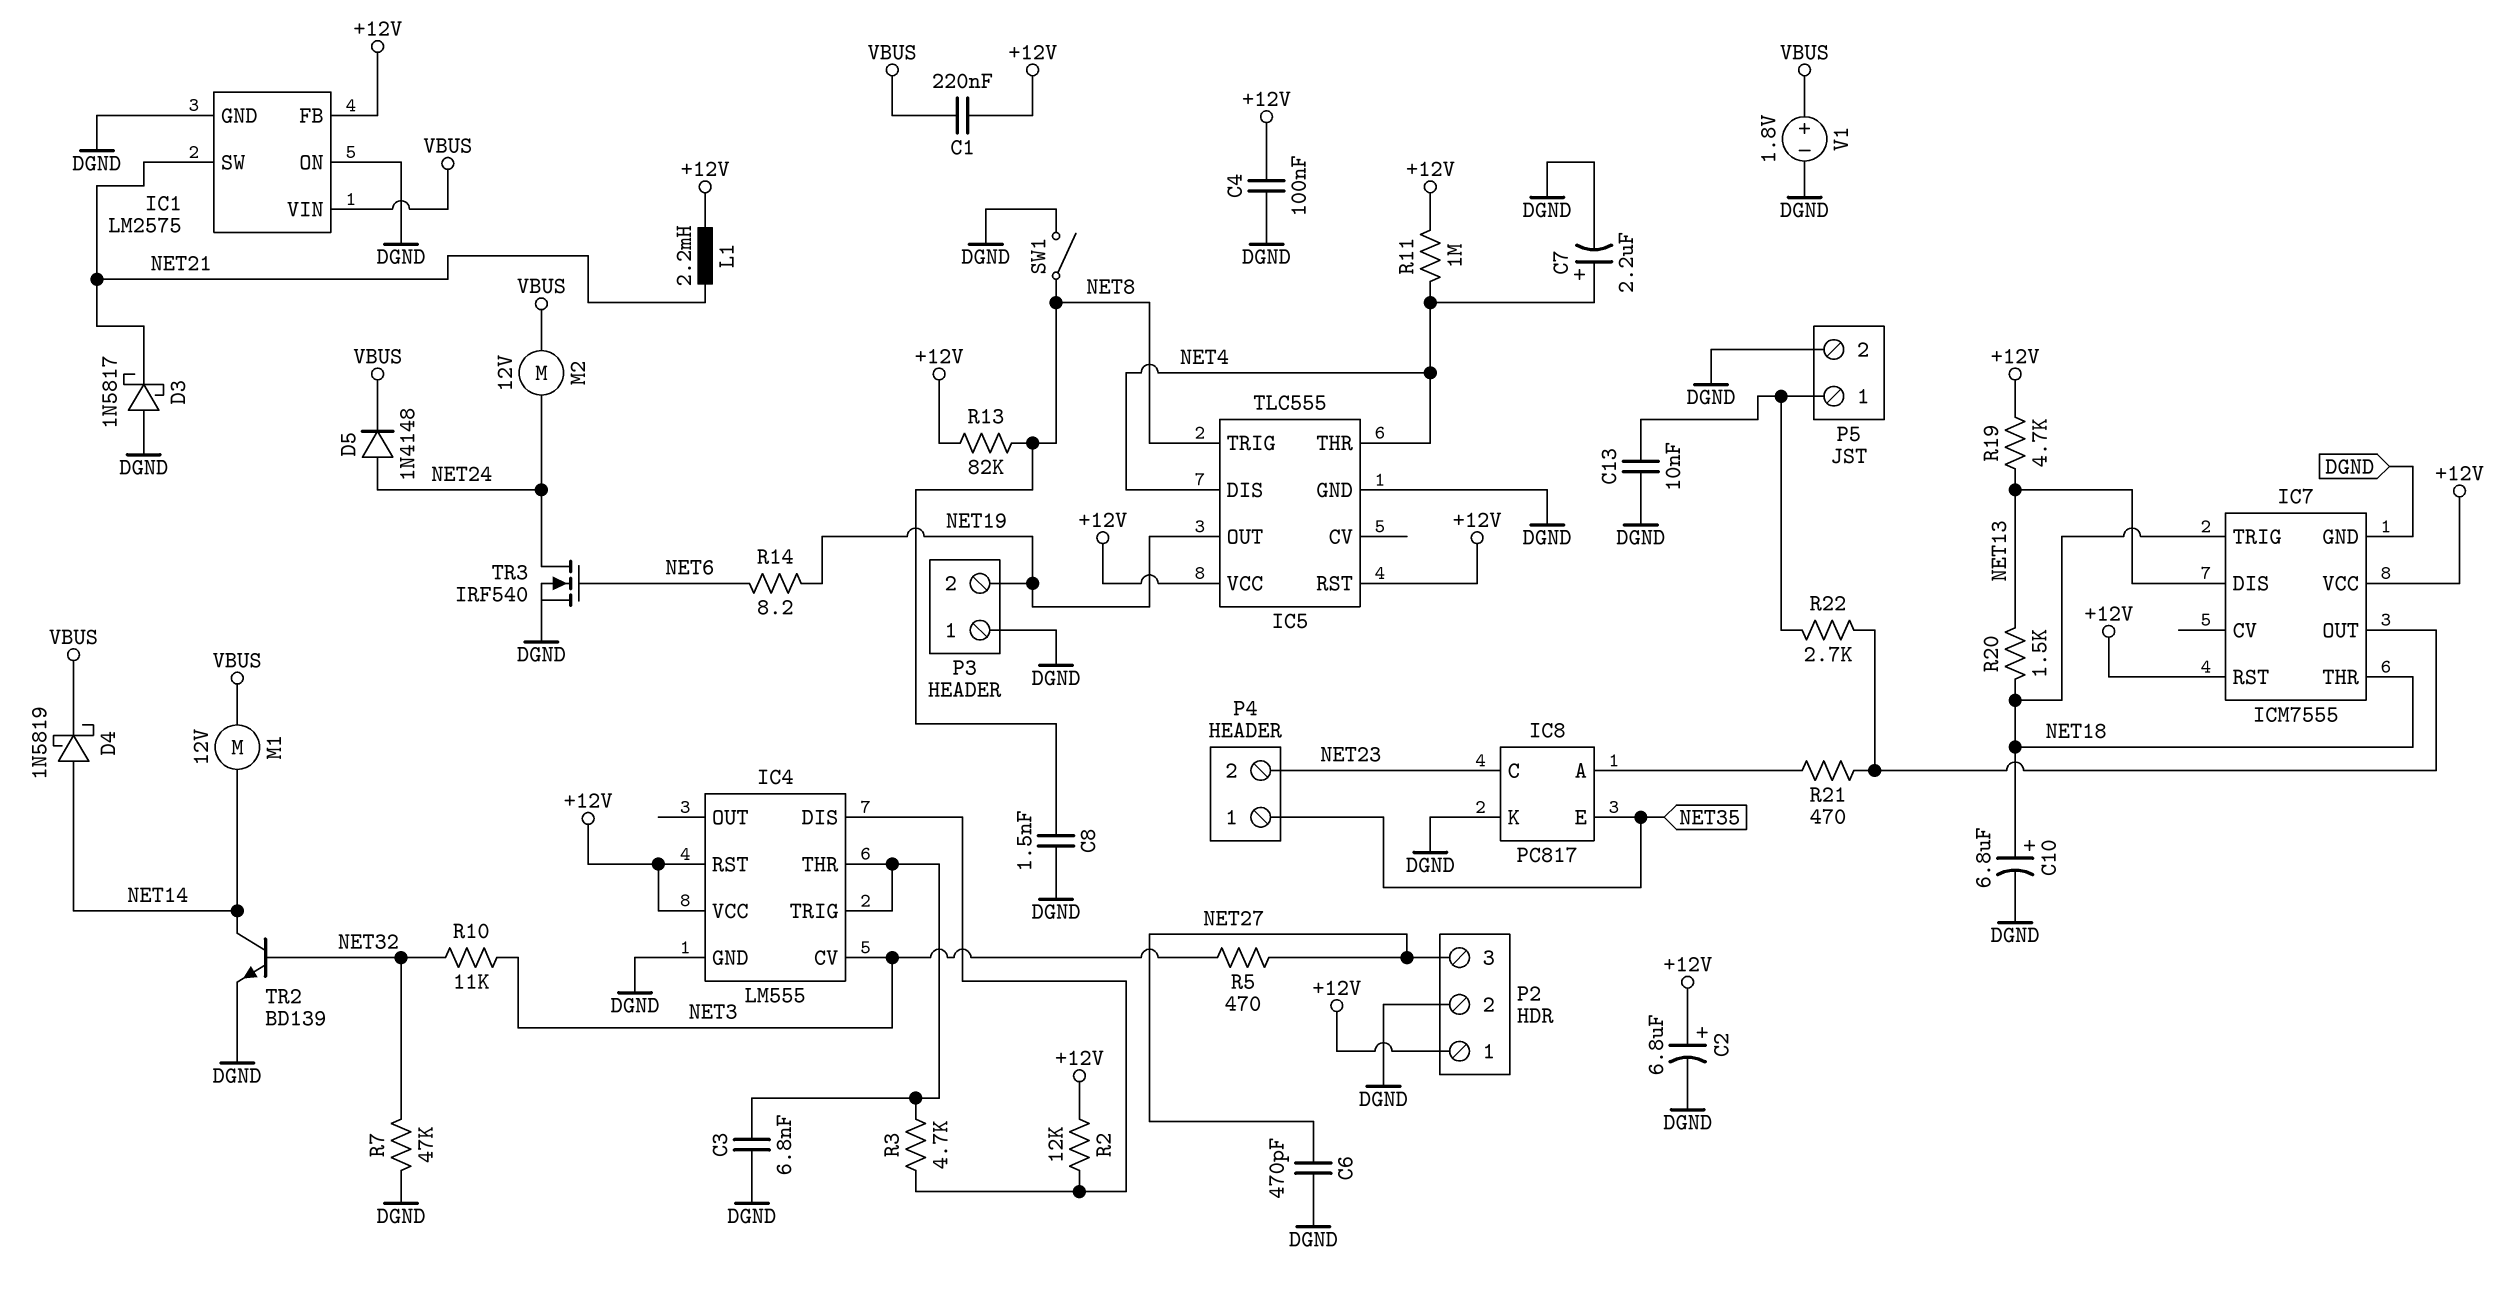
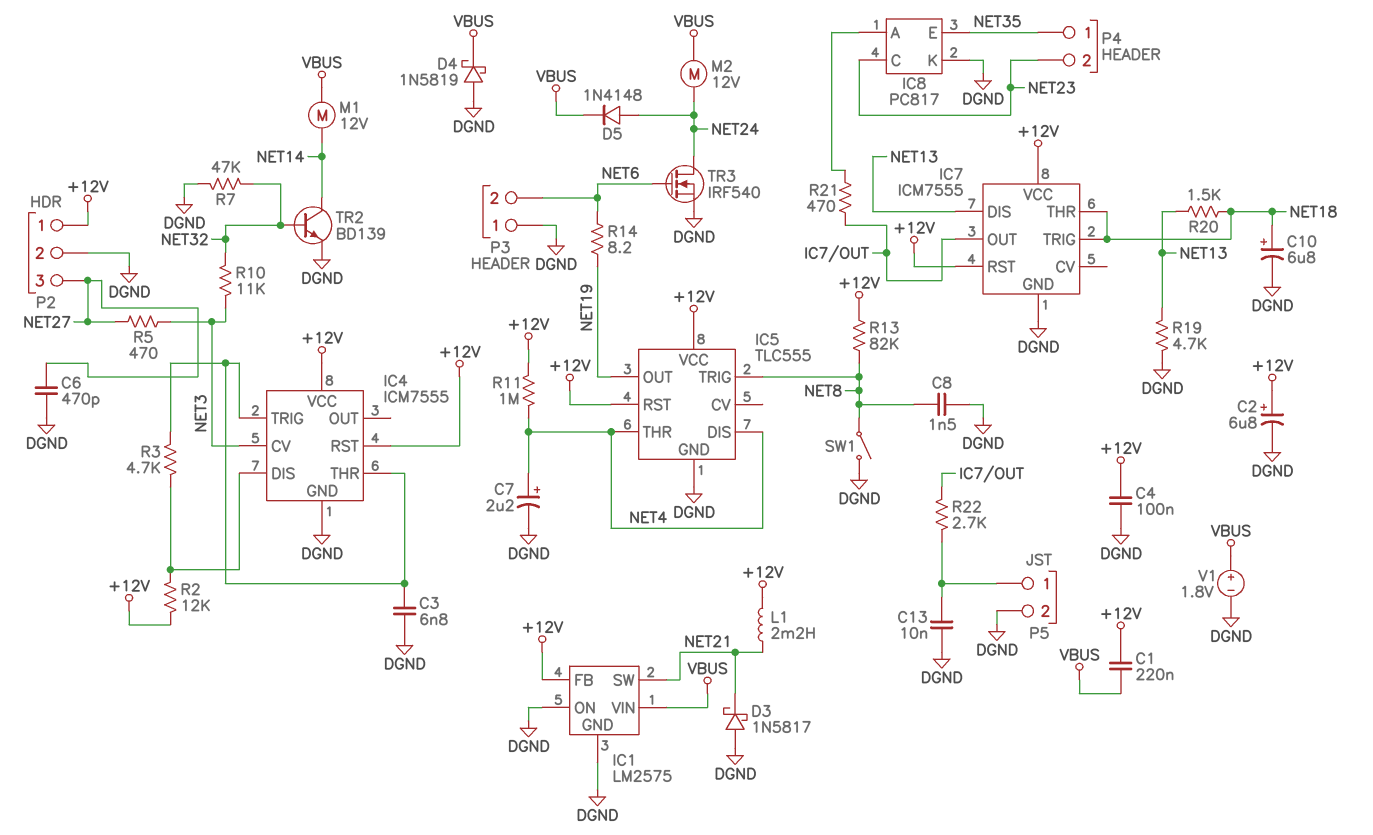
D4: schottky 1N5819 (A NET14, K VBUS) -> schottky 1N5819 (A DGND, K VBUS)
IC4: LM555 -> ICM7555
P3 pin 2: NET19 -> NET6
R19: 4.7k (+12V, NET13) -> 4.7k (DGND, NET13)

